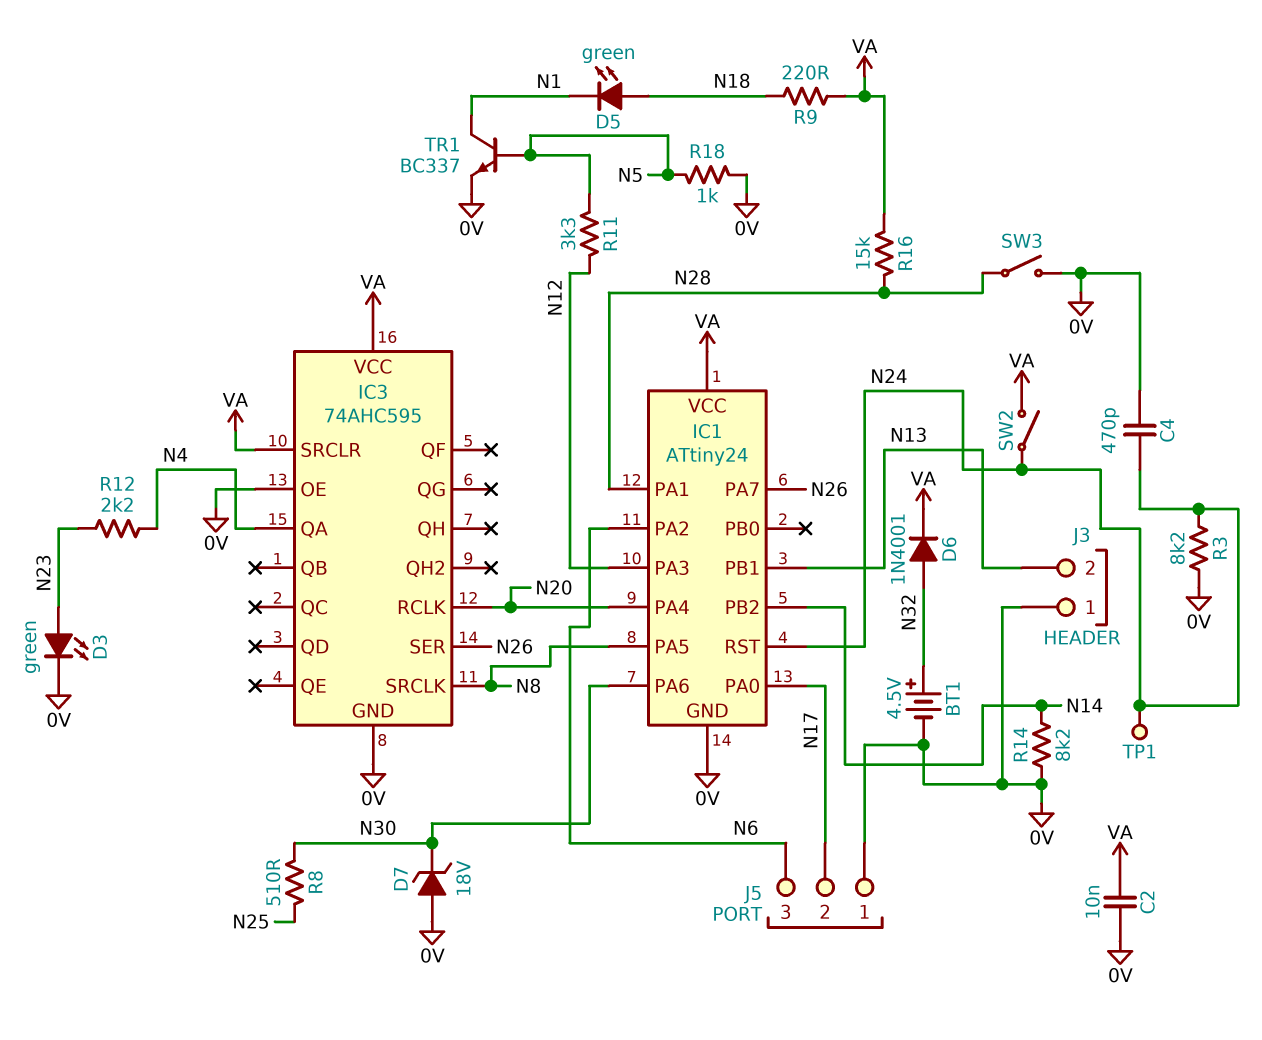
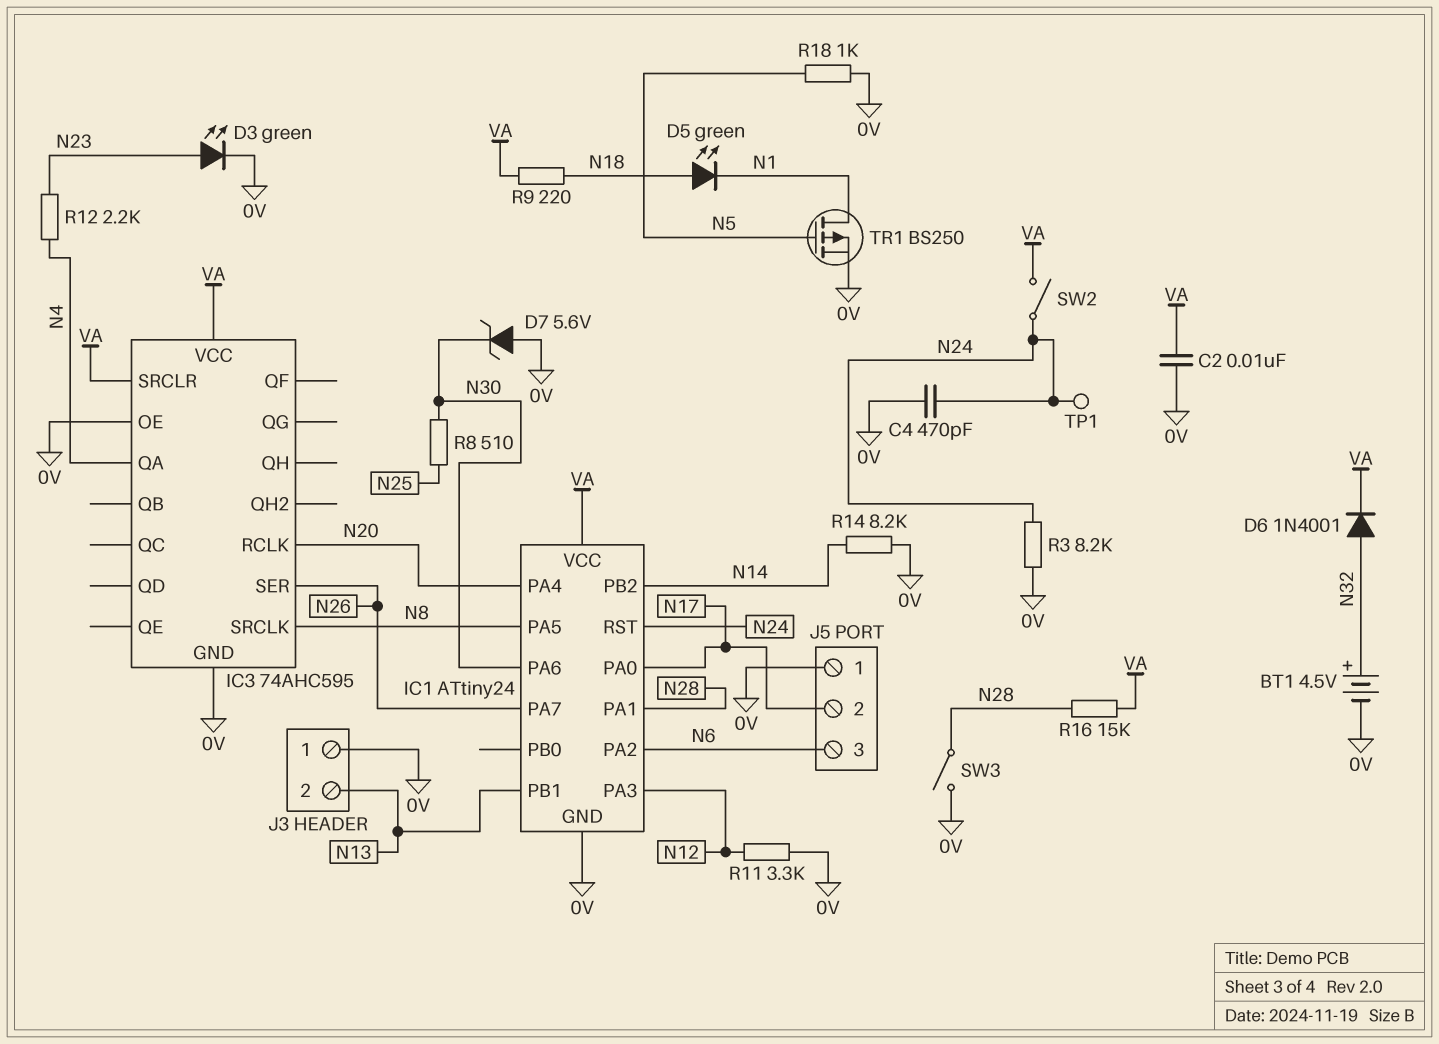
D7: zener 18V (A 0V, K N30) -> zener 5.6V (A 0V, K N30)
R11: 3.3k (N5, N12) -> 3.3k (0V, N12)
TR1: NPN BC337 (B N5, C N1, E 0V) -> PMOS BS250 (G N5, D N1, S 0V)

